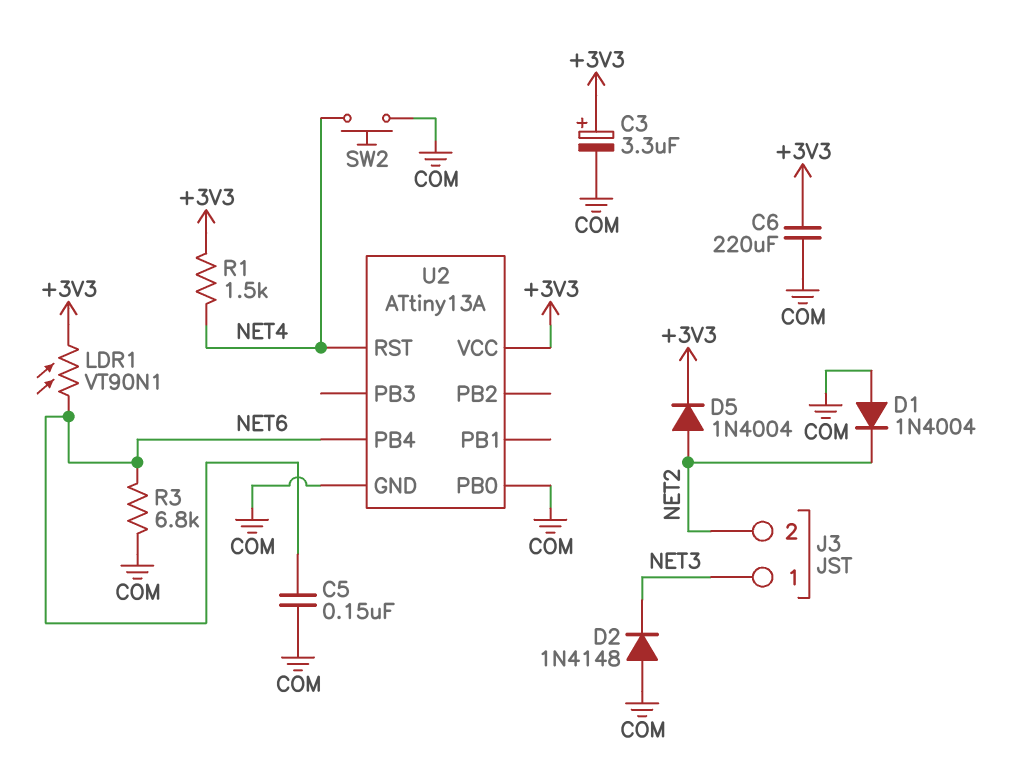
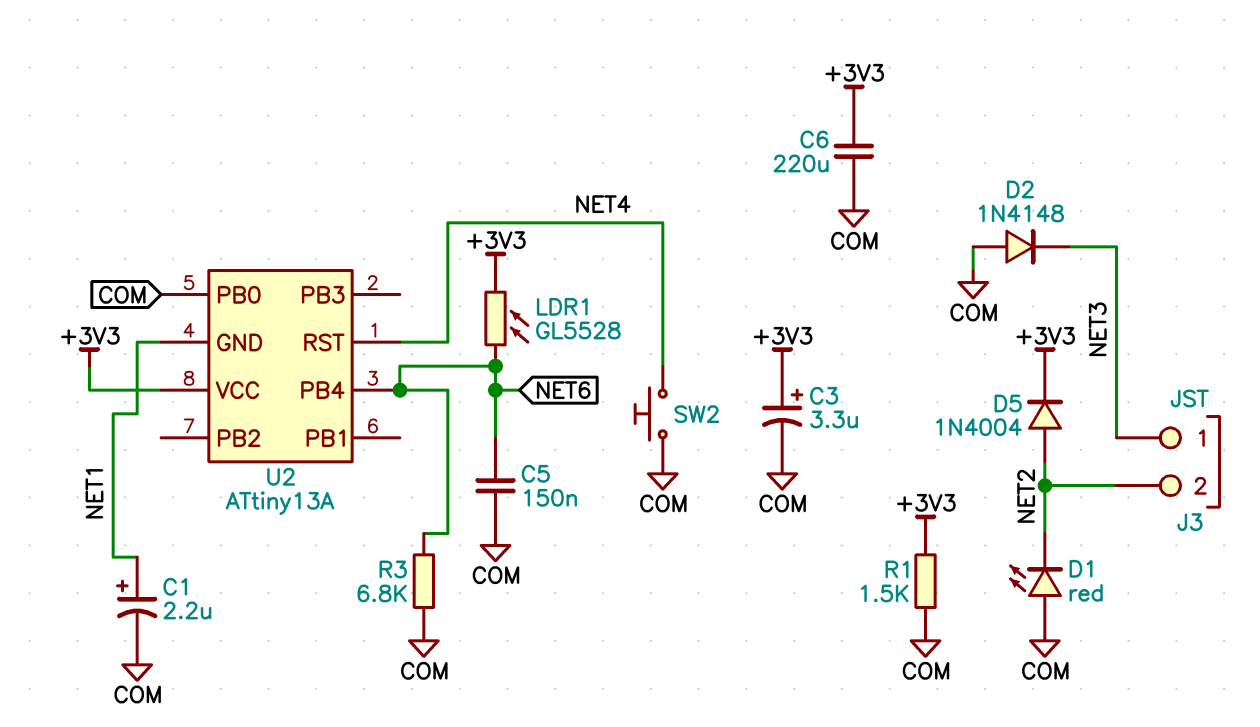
C1: none -> 2.2uF (plus NET1, minus COM)
D1: diode 1N4004 (A COM, K NET2) -> LED red (A COM, K NET2)
LDR1: VT90N1 (+3V3, NET6) -> GL5528 (+3V3, NET6)
R1: 1.5k (+3V3, NET4) -> 1.5k (+3V3, COM)
U2 pin GND: COM -> NET1

